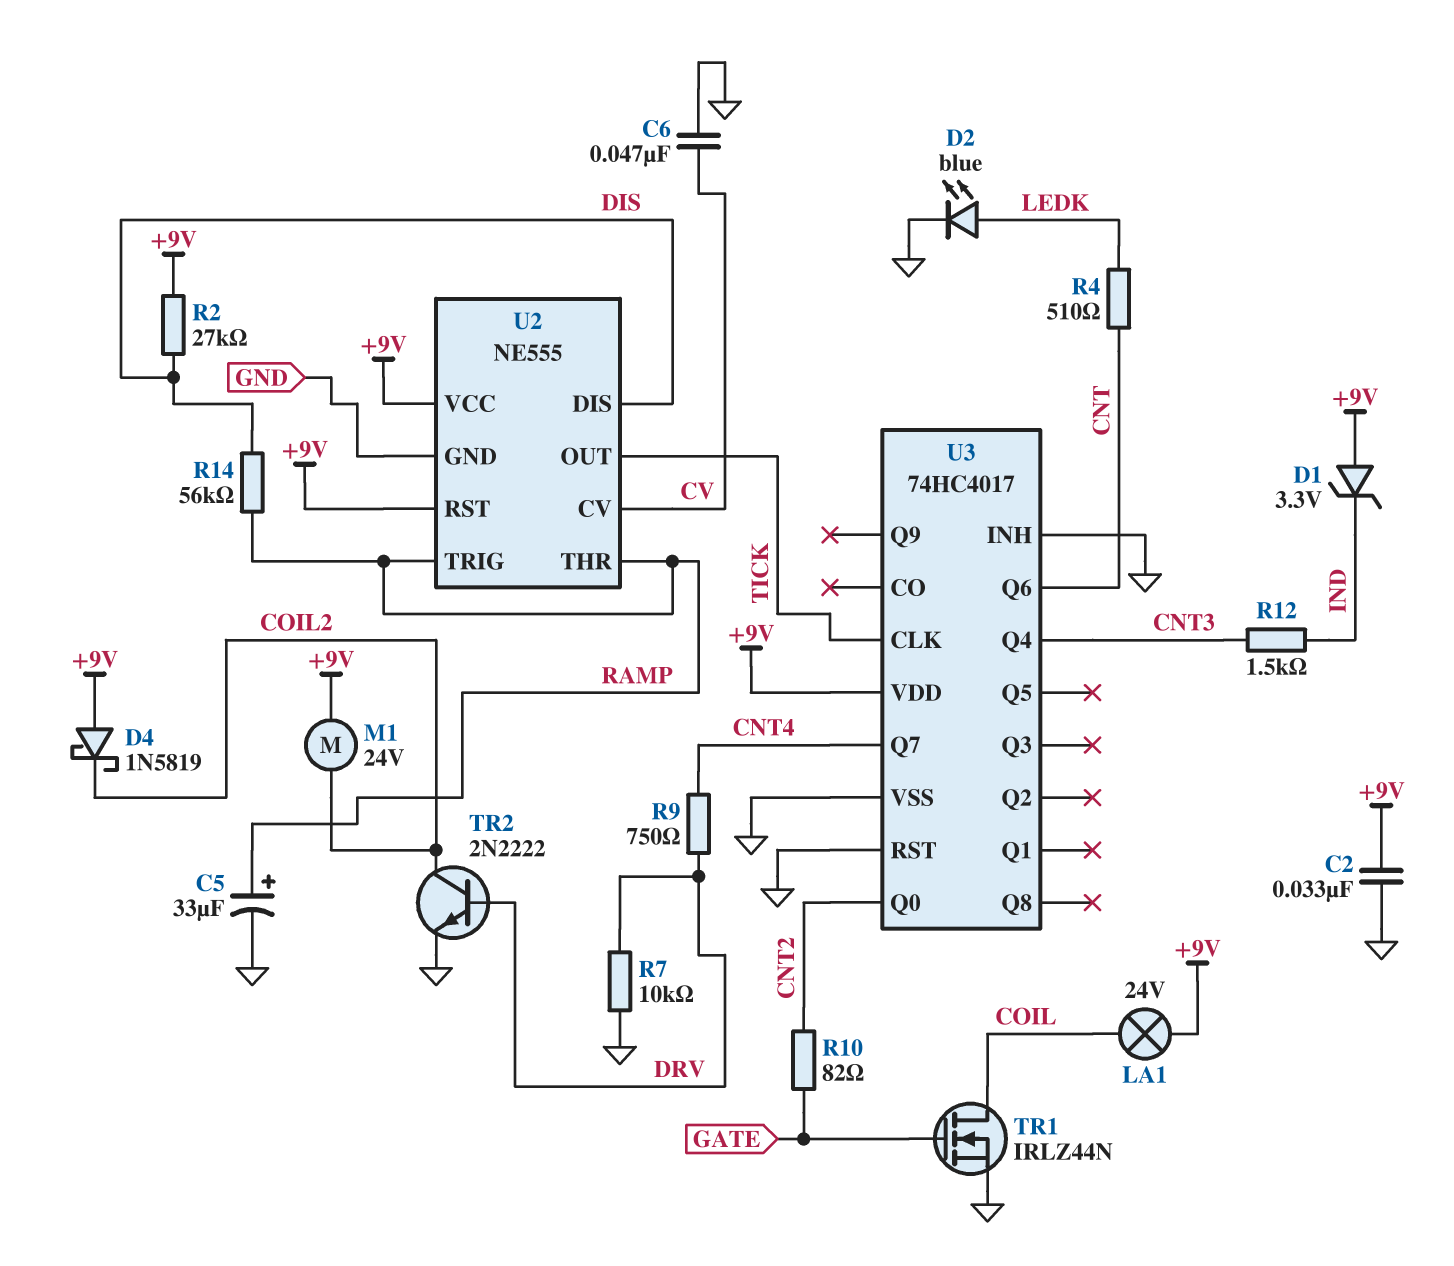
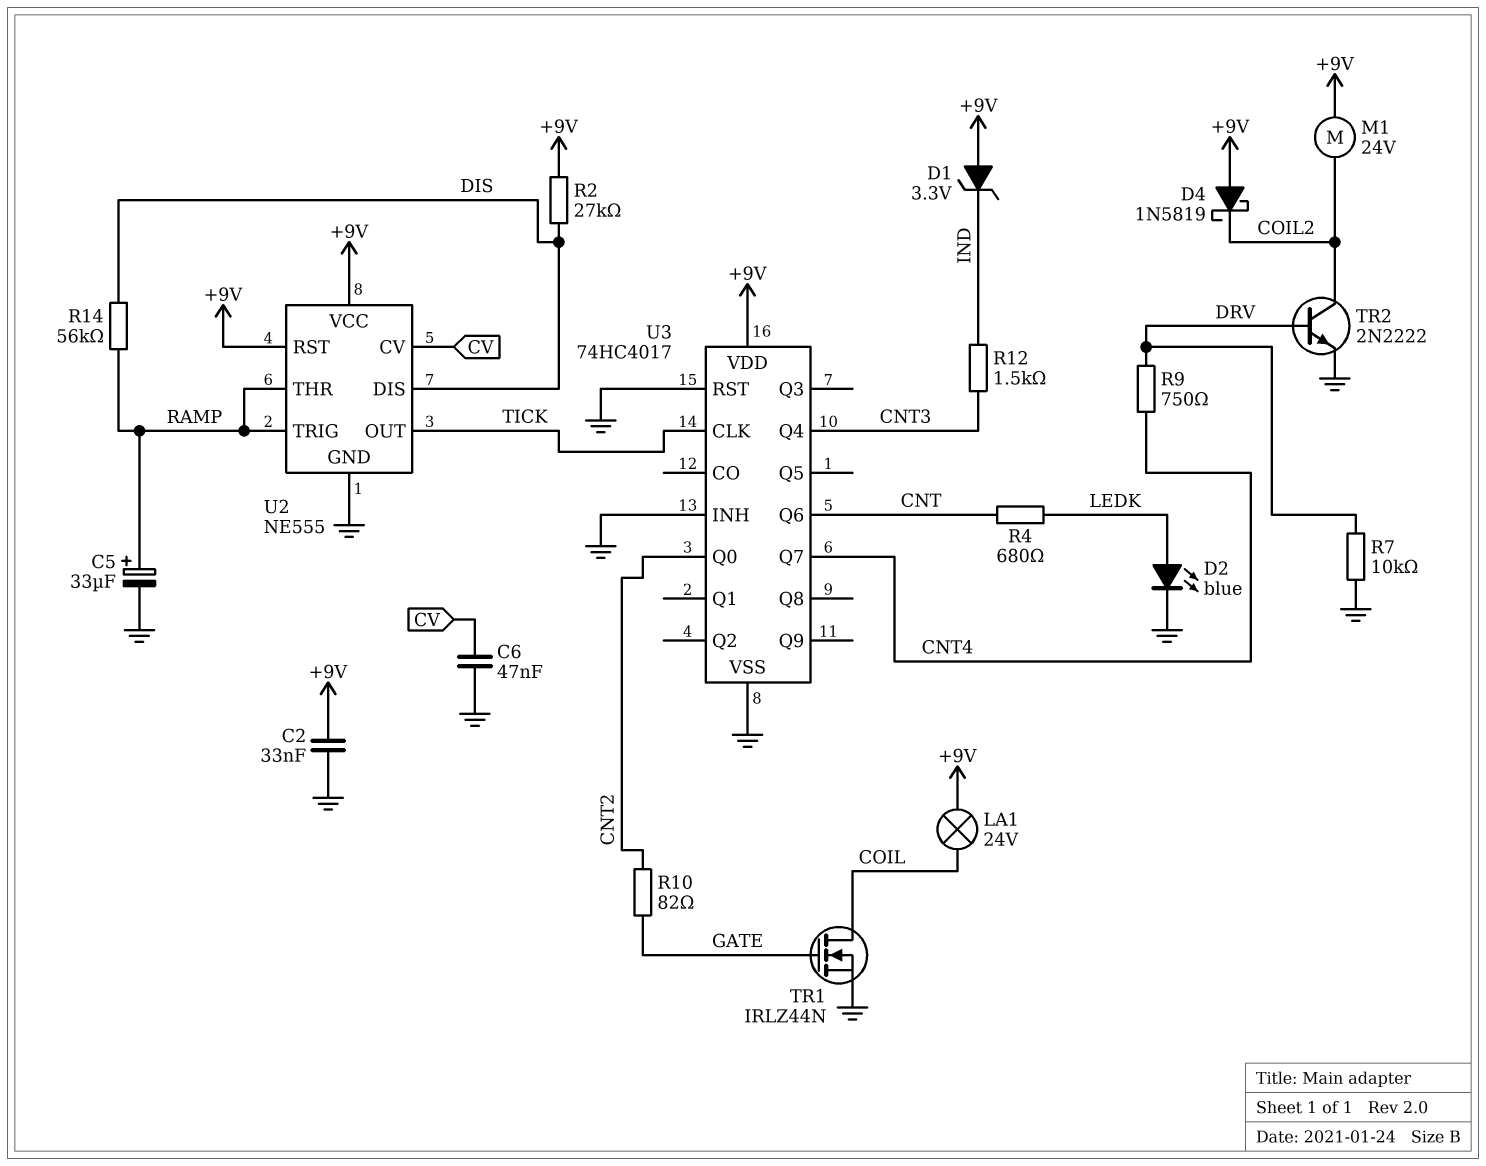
R4: 510 (CNT, LEDK) -> 680 (CNT, LEDK)

